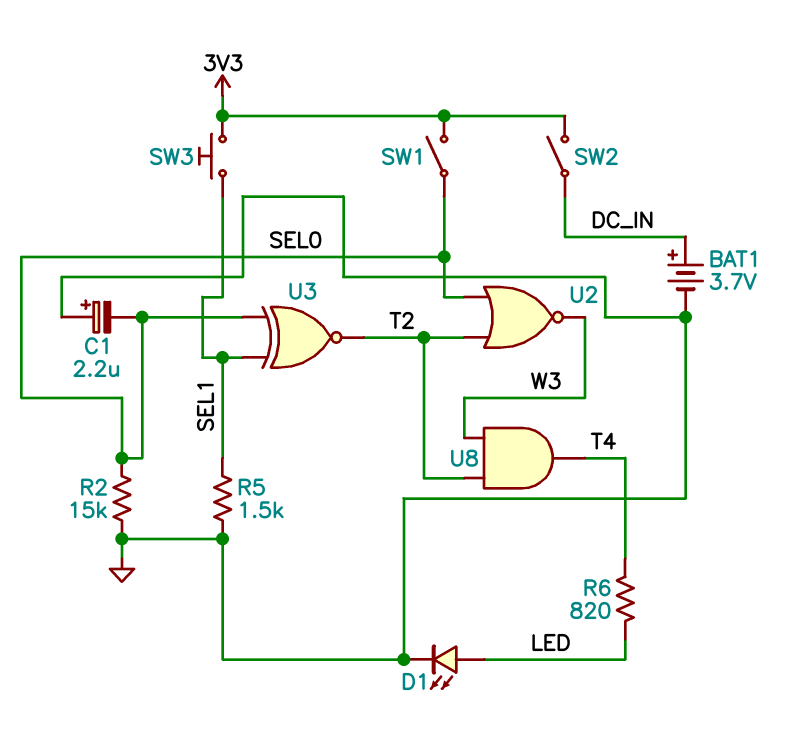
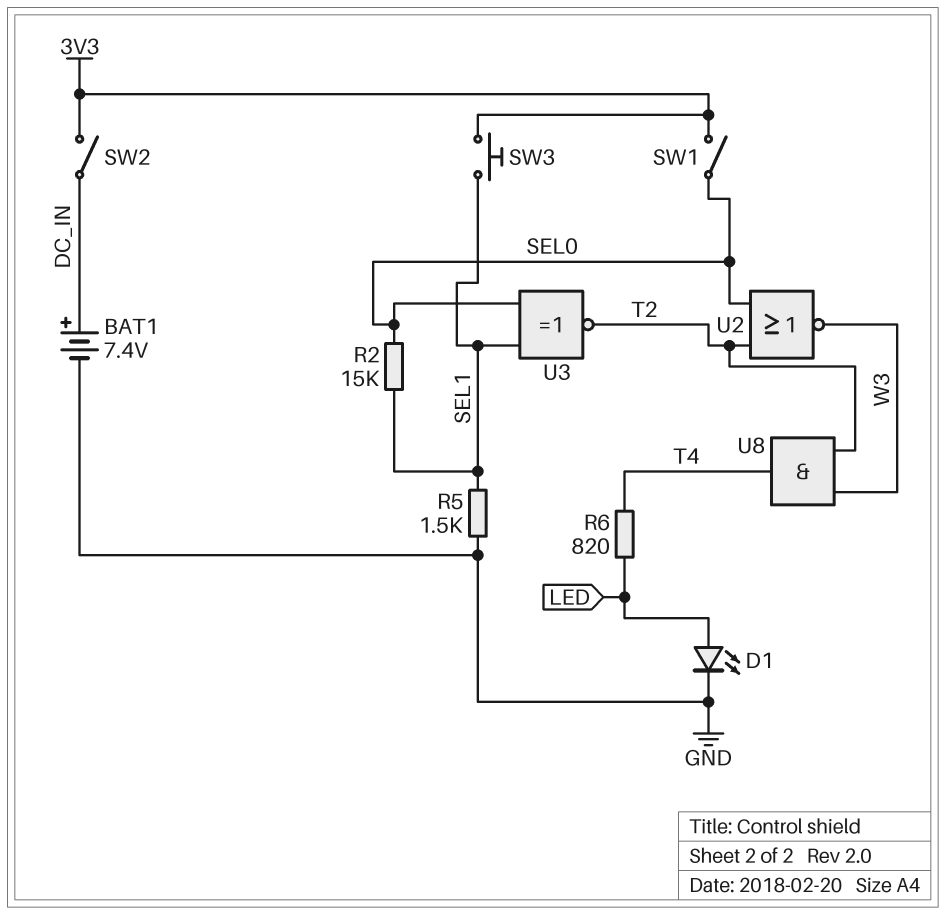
BAT1: 3.7V (plus DC_IN, minus GND) -> 7.4V (plus DC_IN, minus GND)
C1: 2.2uF (plus GND, minus SEL0) -> none
R2: 15k (GND, SEL0) -> 15k (SEL0, SEL1)

